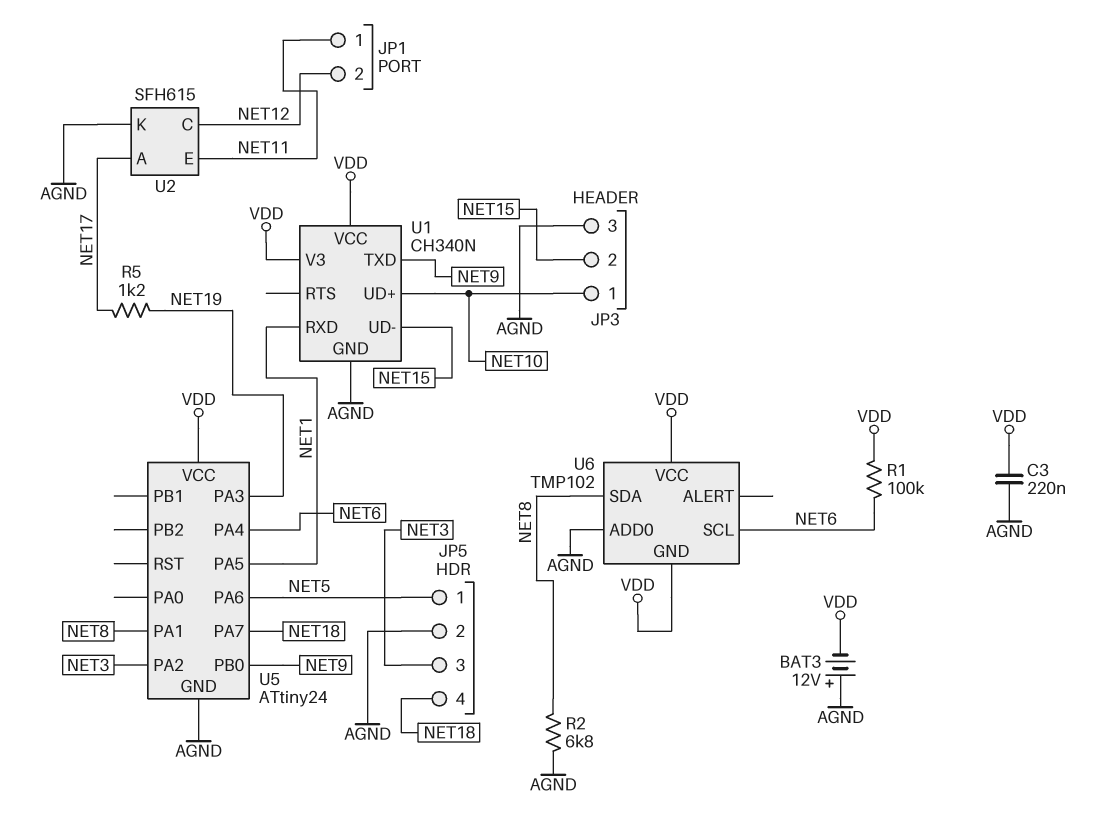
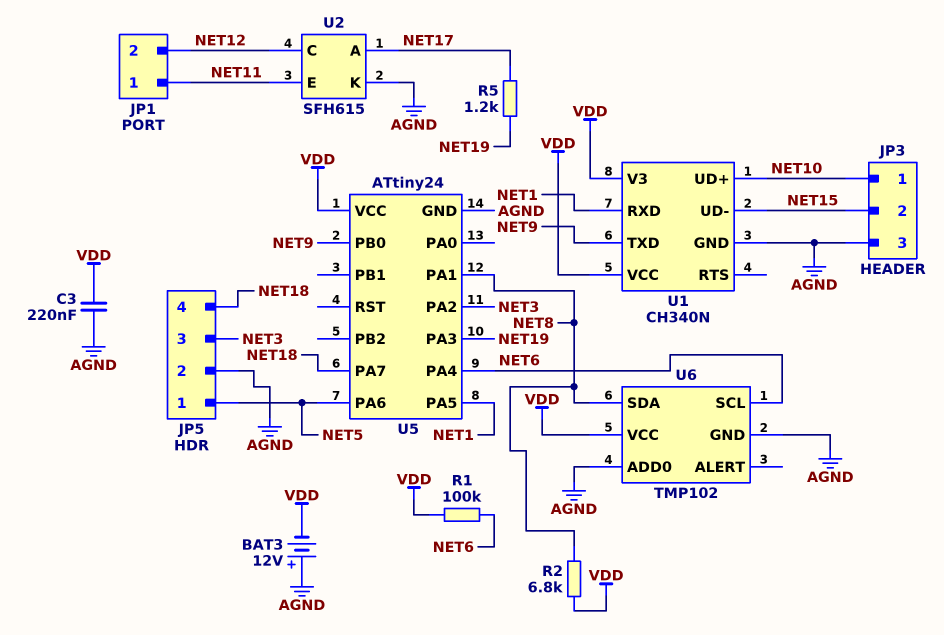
R2: 6.8k (AGND, NET8) -> 6.8k (NET8, VDD)
U6 pin GND: VDD -> AGND

